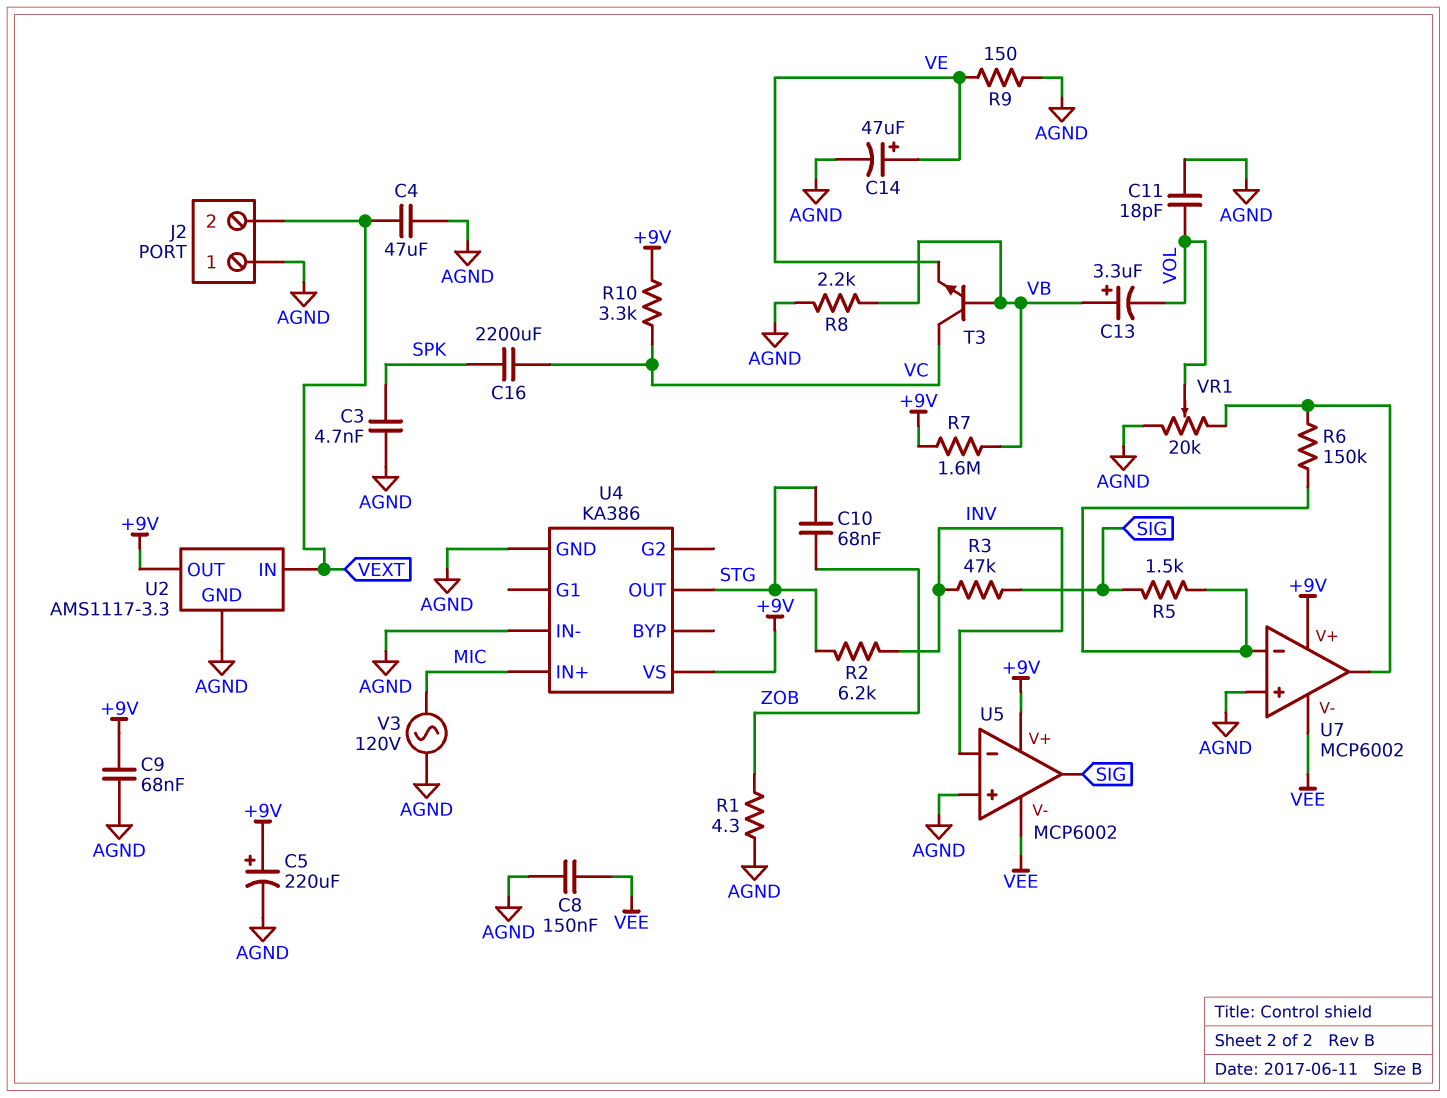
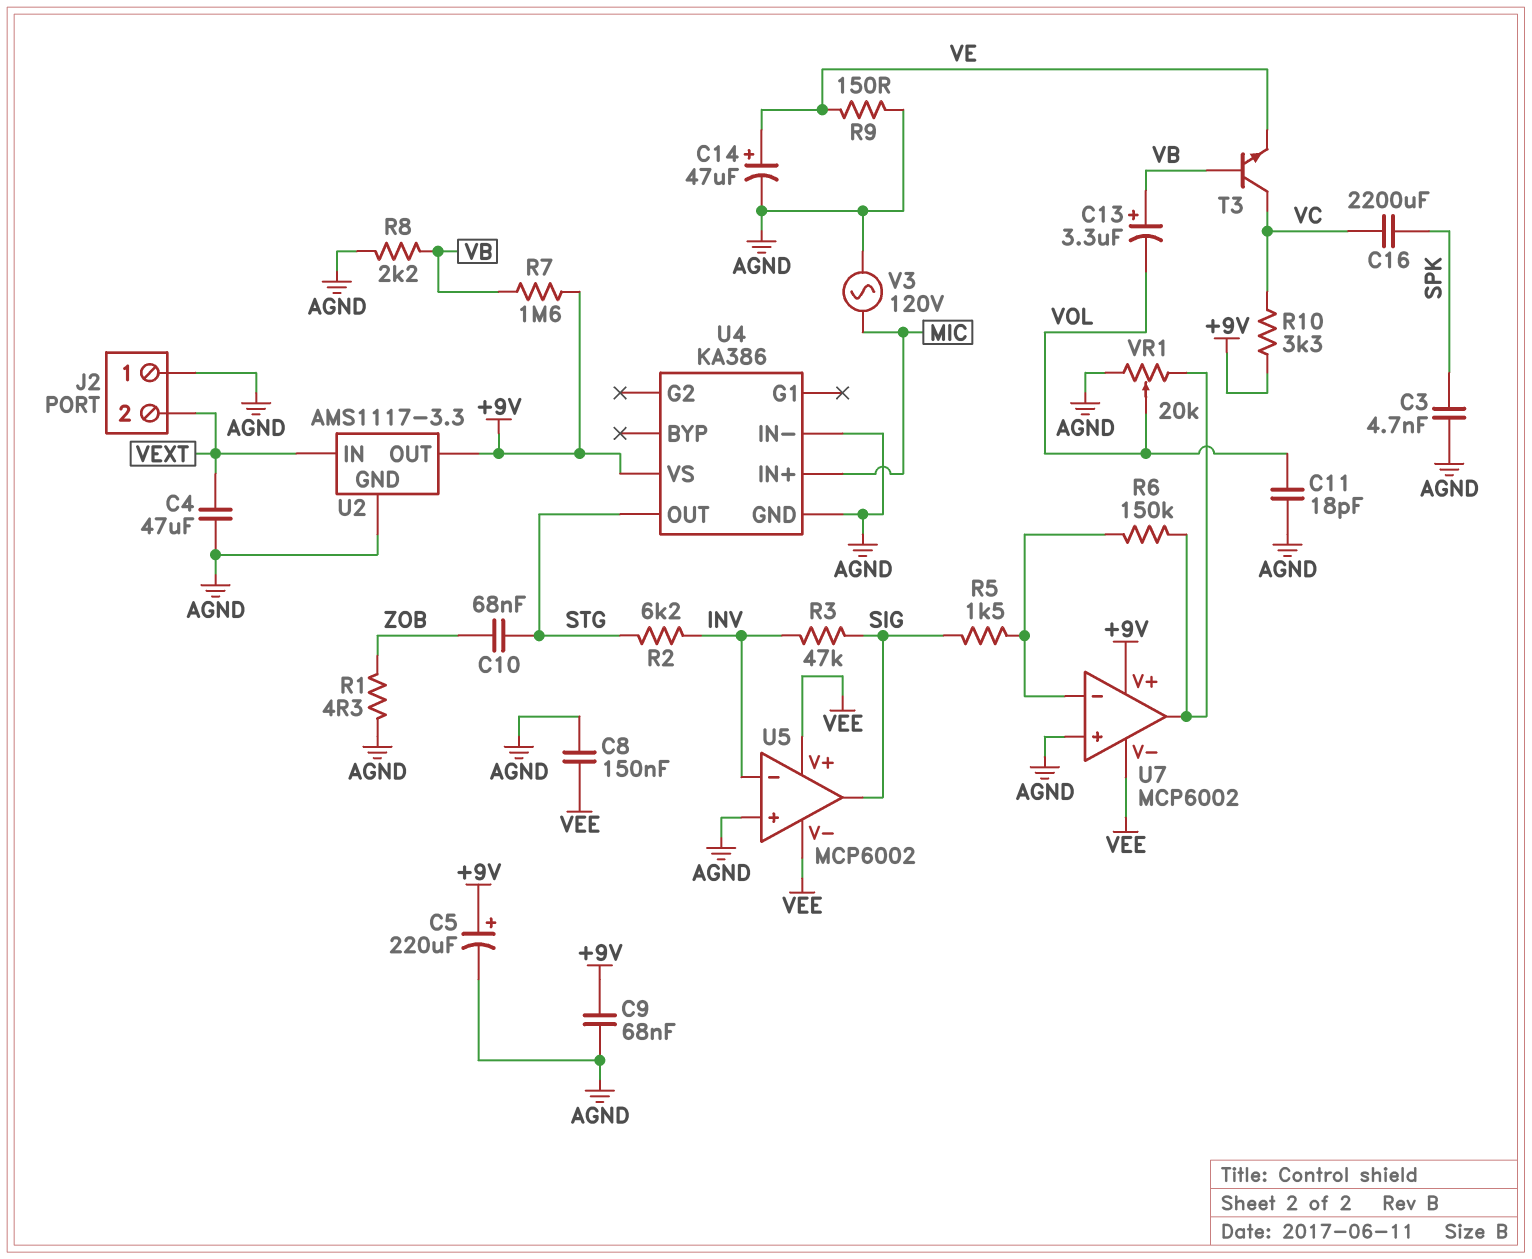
U5 pin V+: +9V -> VEE

